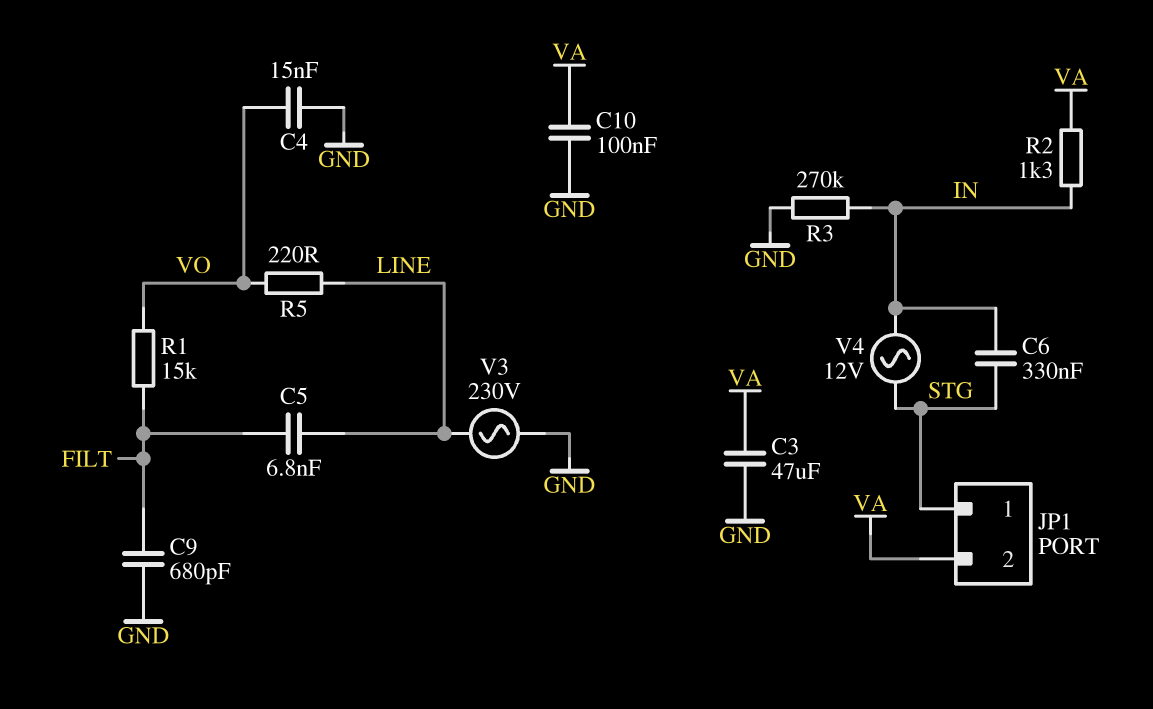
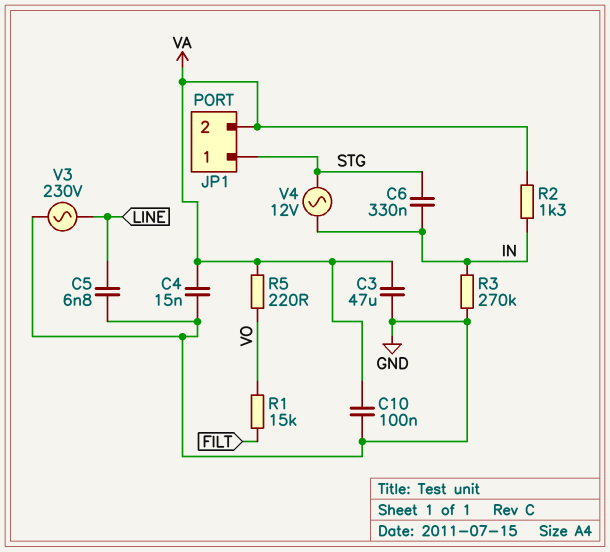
C4: 15nF (GND, VO) -> 15nF (GND, VA)
C5: 6.8nF (FILT, LINE) -> 6.8nF (GND, LINE)
C9: 680pF (FILT, GND) -> none
R5: 220 (LINE, VO) -> 220 (VA, VO)

